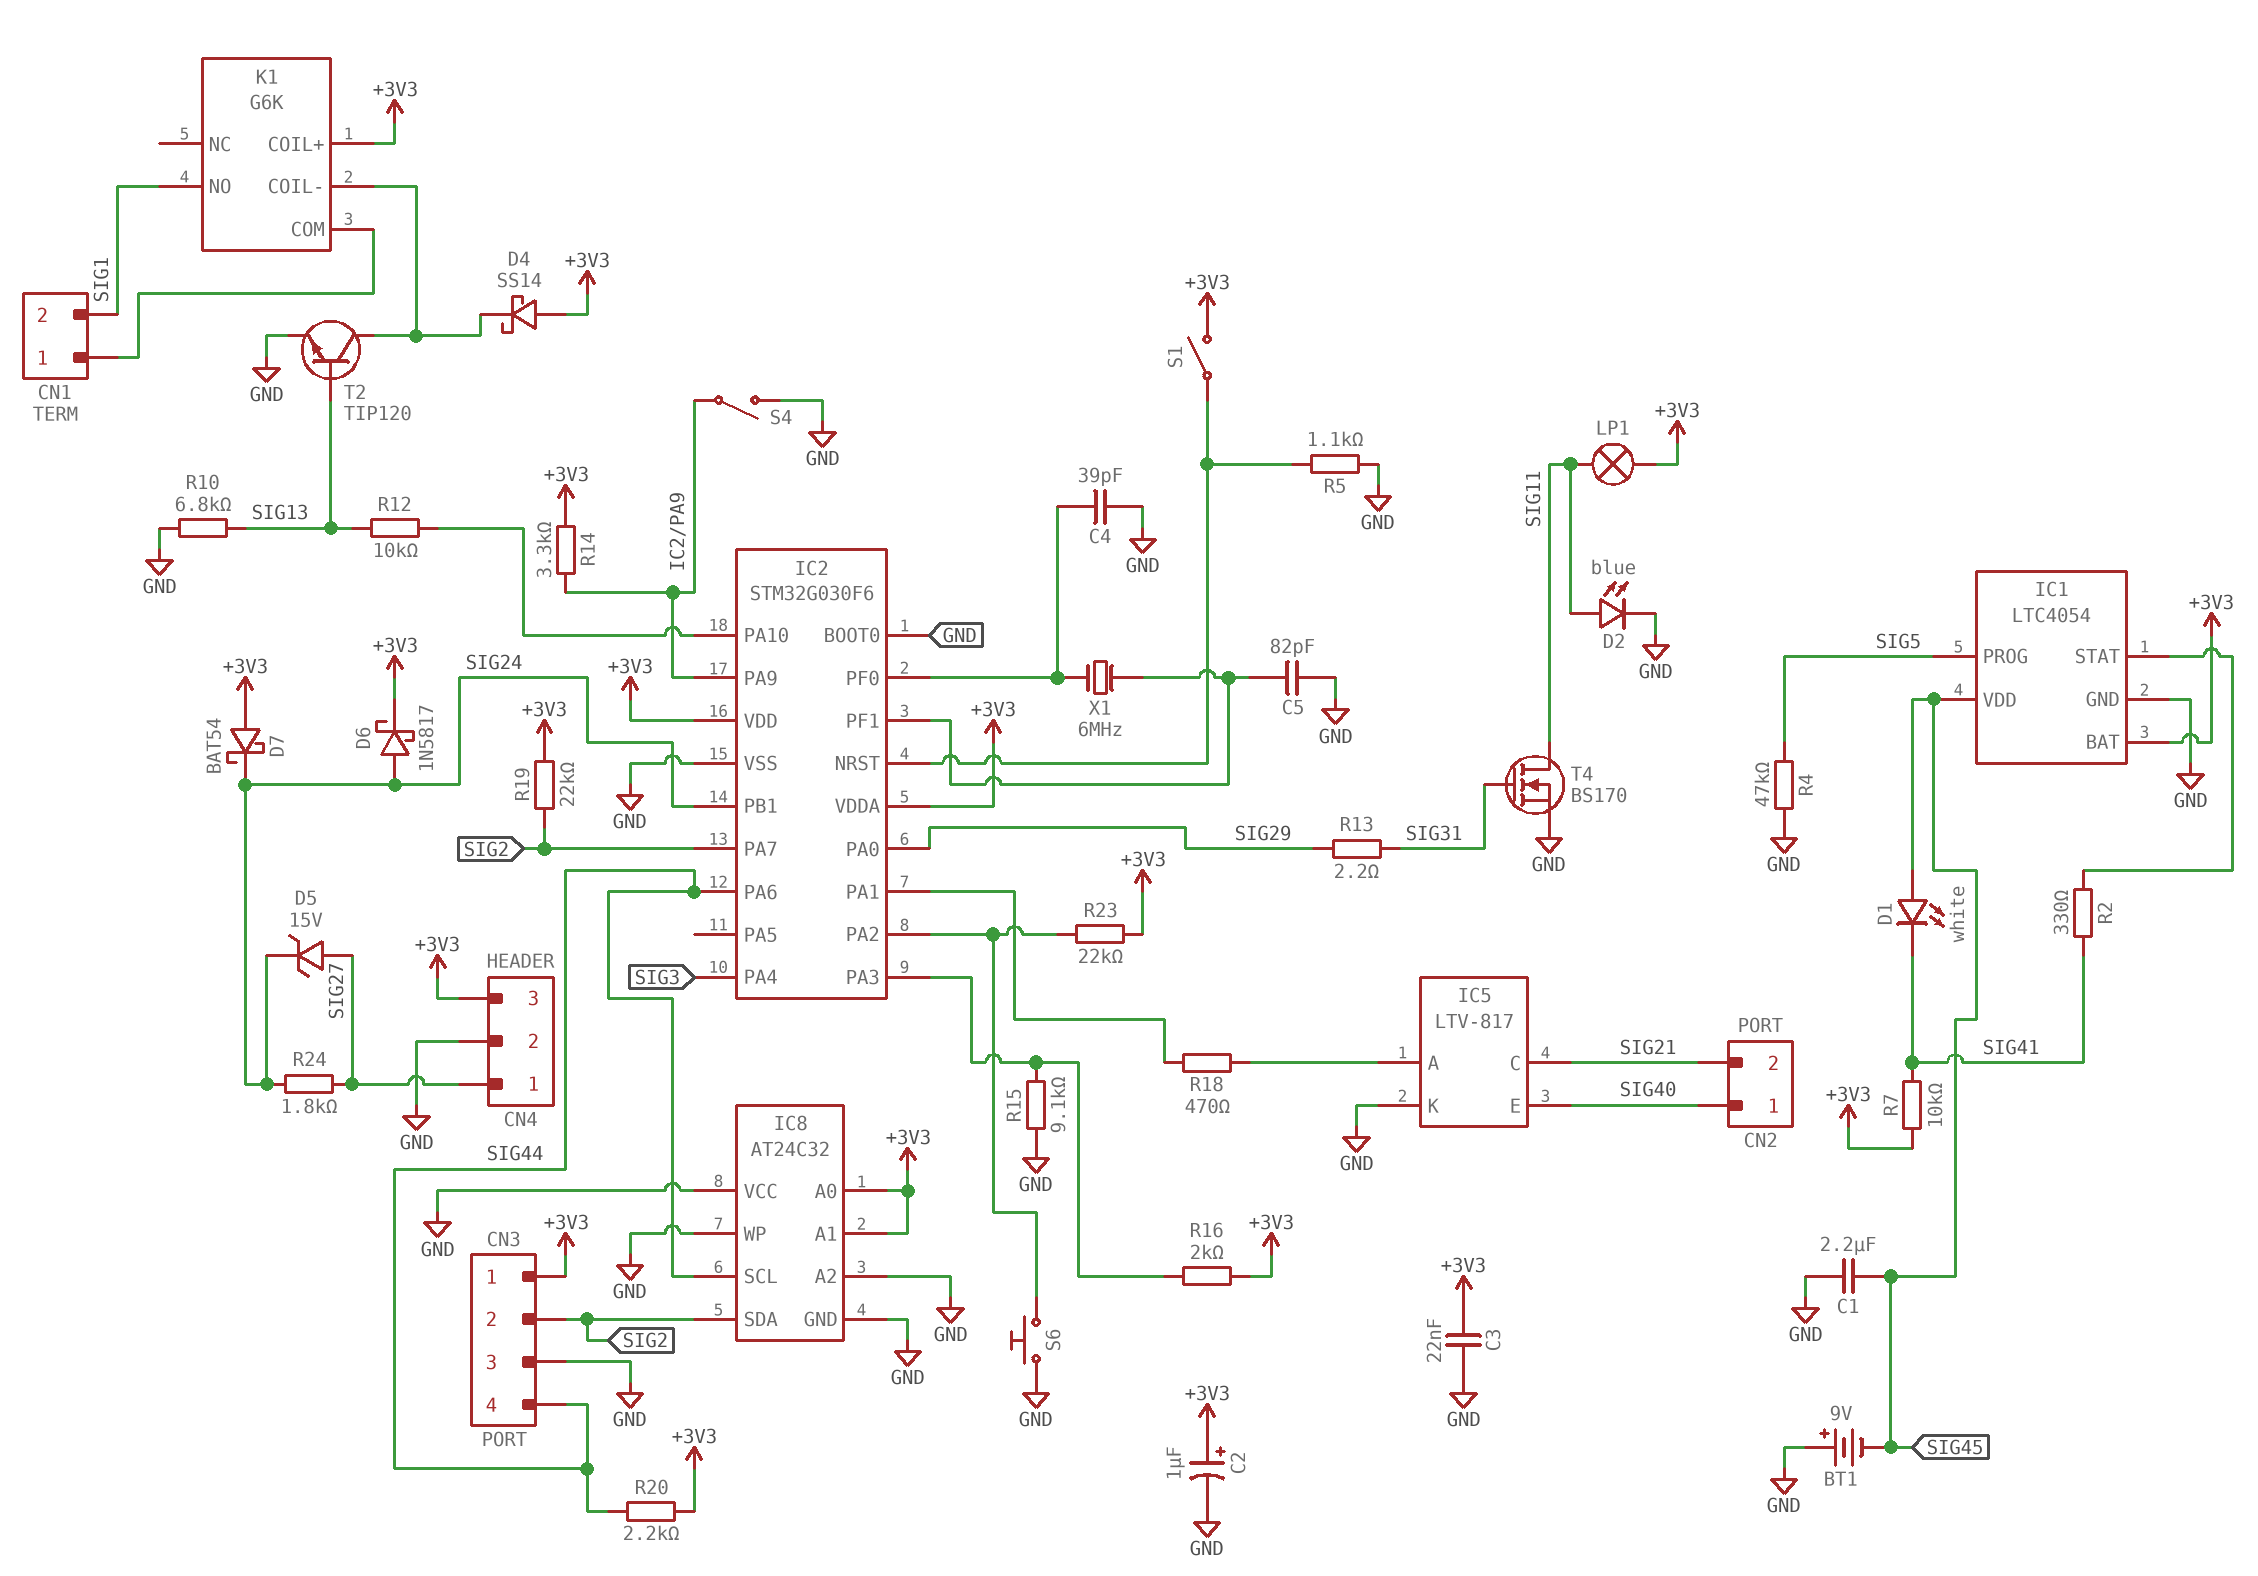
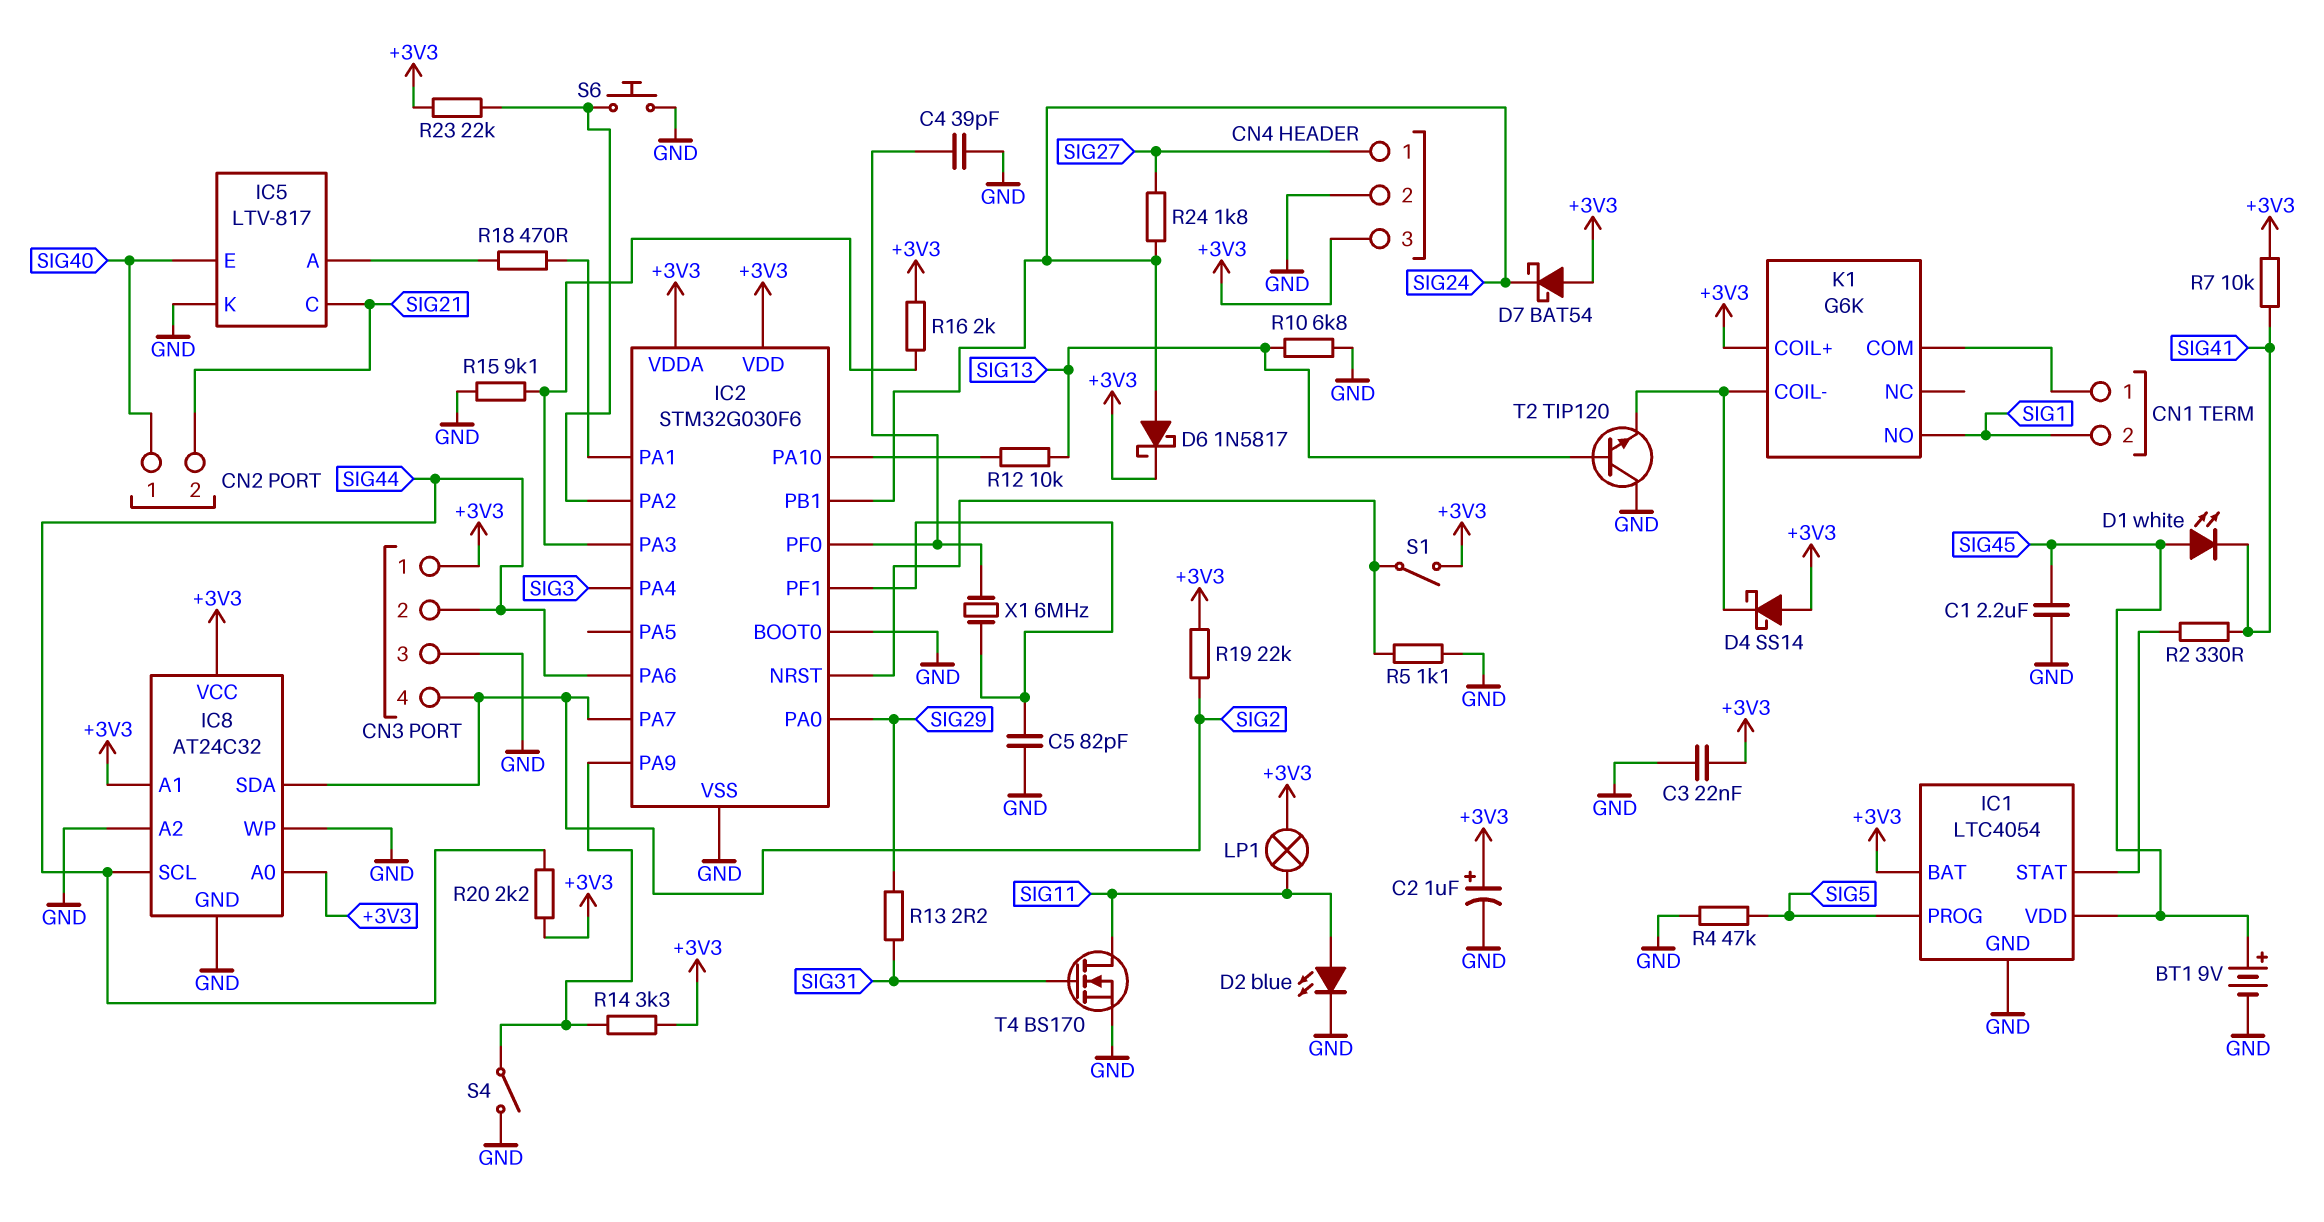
BT1: 9V (plus GND, minus SIG45) -> 9V (plus SIG45, minus GND)
CN3 pin 2: SIG2 -> SIG44
CN3 pin 4: SIG44 -> SIG2
D5: zener 15V (A SIG27, K SIG24) -> none
IC8 pin VCC: GND -> +3V3
T2: NPN TIP120 (B SIG13, C K1/COIL-, E GND) -> NPN TIP120 (B SIG13, C GND, E K1/COIL-)

